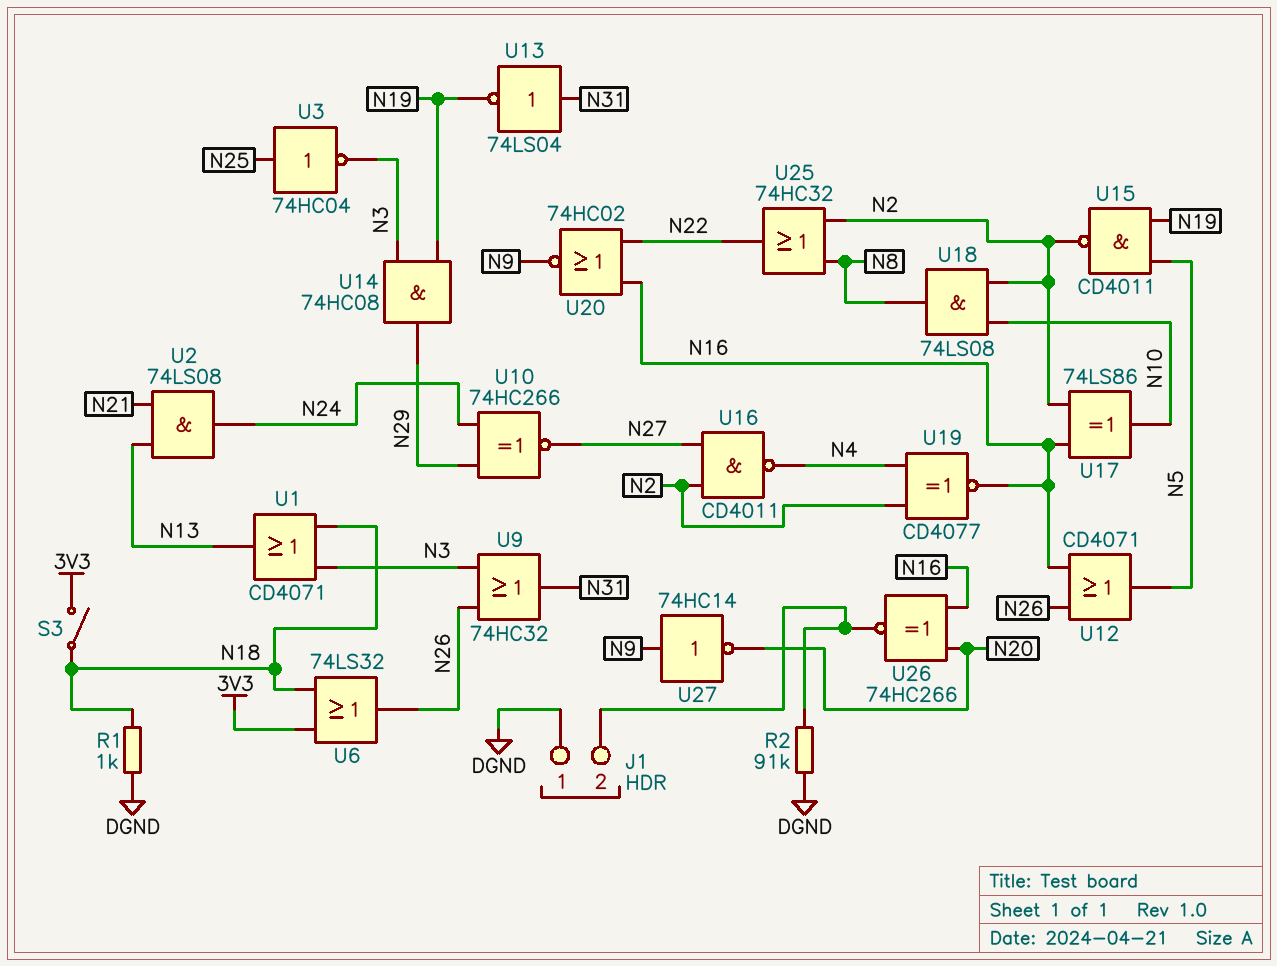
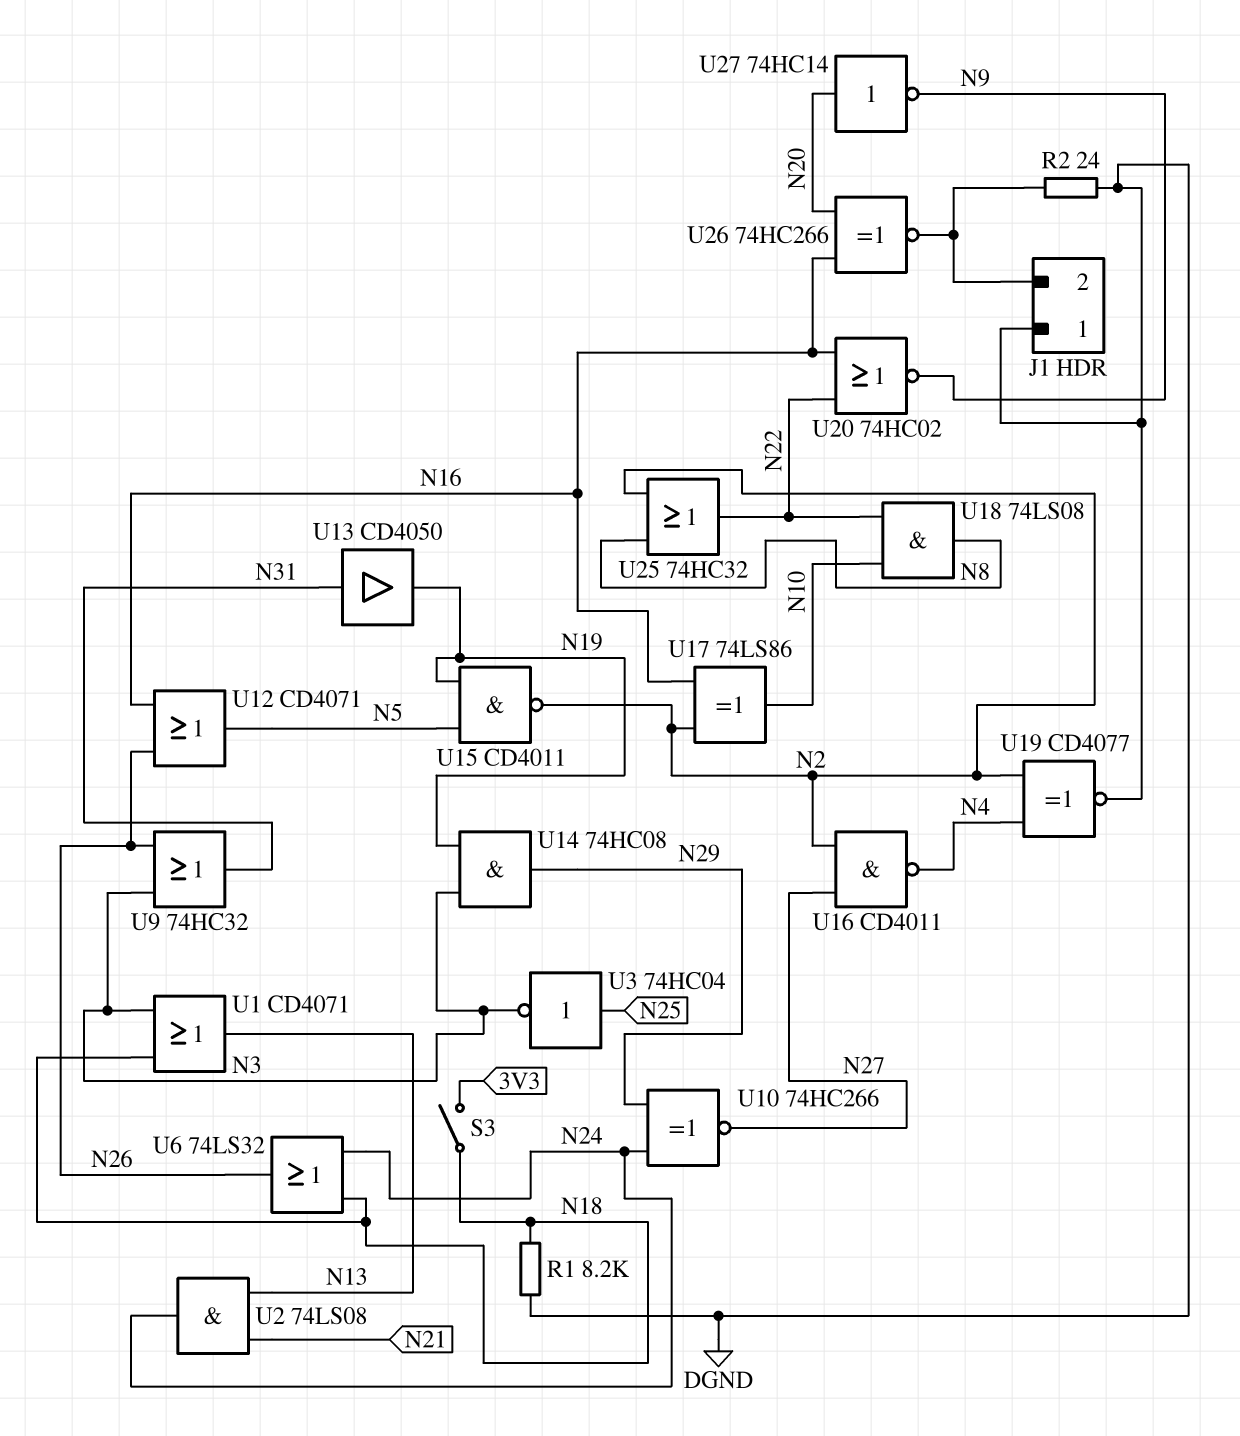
R1: 1k (DGND, N18) -> 8.2k (DGND, N18)
R2: 91k (DGND, J1/2) -> 24 (DGND, J1/2)
U6: OR 74LS32 (in 3V3, in N18, out N26) -> OR 74LS32 (in N18, in N24, out N26)
U13: NOT 74LS04 (in N31, out N19) -> buffer CD4050 (in N31, out N19)
U18: AND 74LS08 (in N2, in N10, out N8) -> AND 74LS08 (in N10, in N22, out N8)
U19: XNOR CD4077 (in N2, in N4, out N16) -> XNOR CD4077 (in N2, in N4, out DGND)
U27: NOT 74HC14 (in N9, out N20) -> NOT 74HC14 (in N20, out N9)

